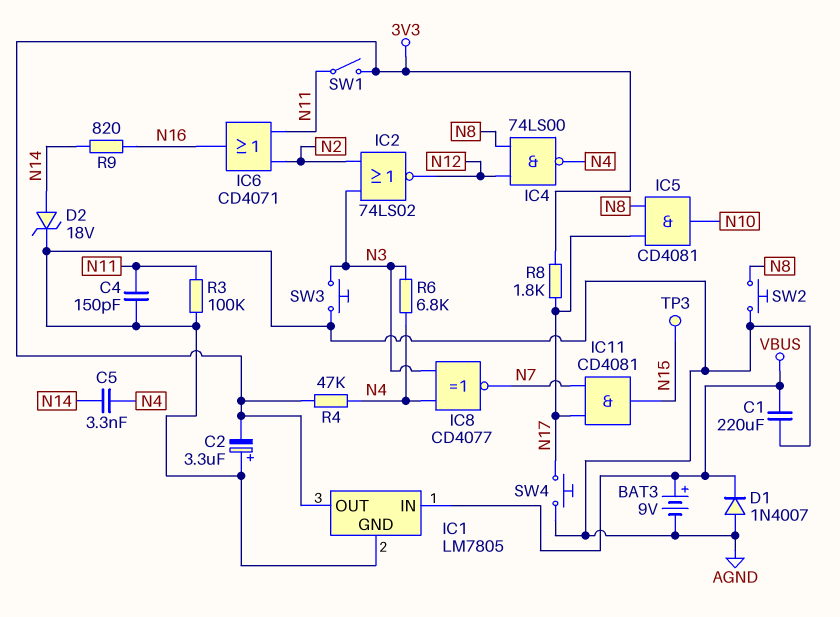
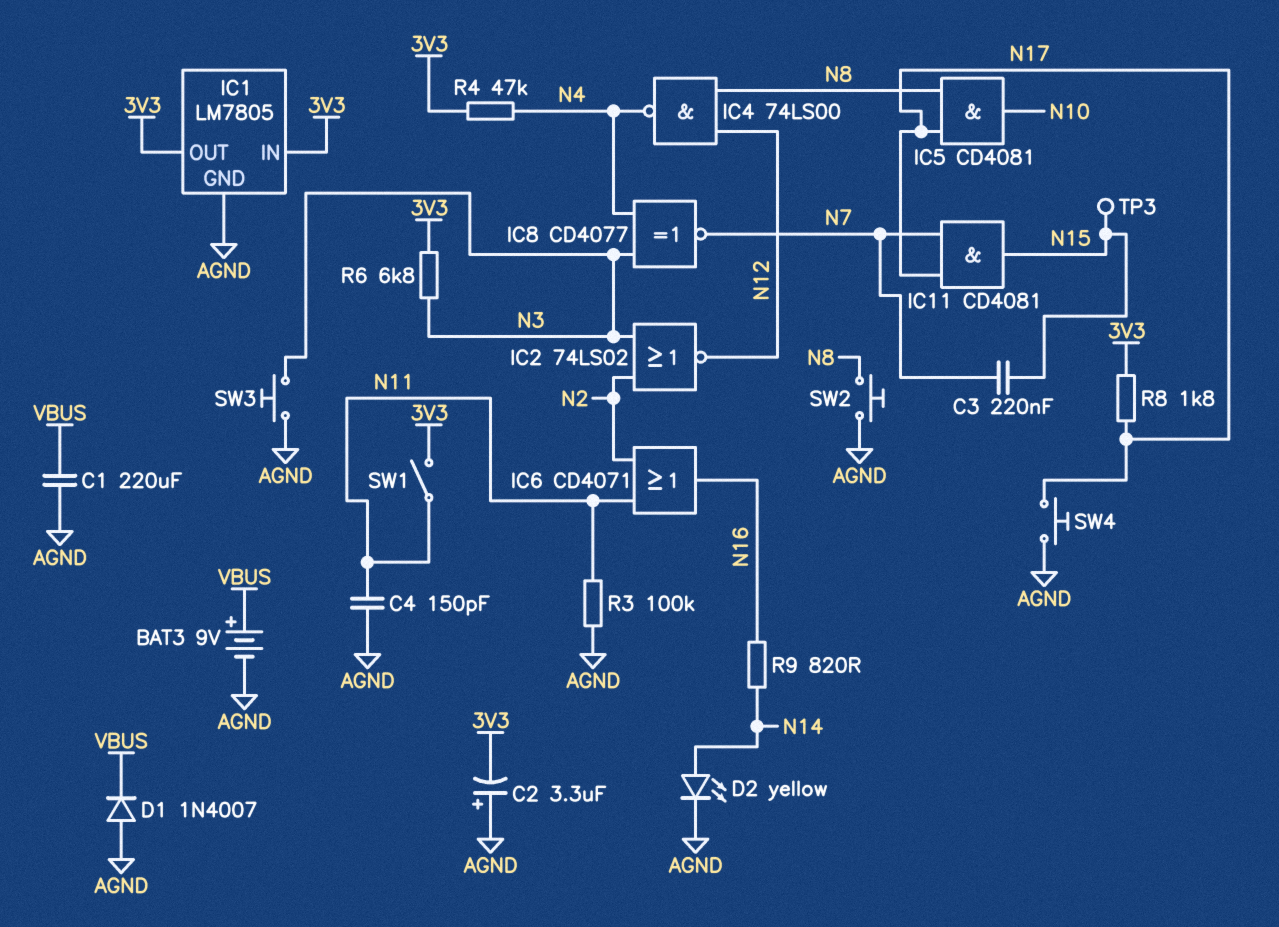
C3: none -> 220nF (N7, N15)
C5: 3.3nF (N4, N14) -> none
D2: zener 18V (A N14, K AGND) -> LED yellow (A N14, K AGND)
IC1 pin IN: VBUS -> 3V3
R6: 6.8k (N3, N4) -> 6.8k (3V3, N3)

